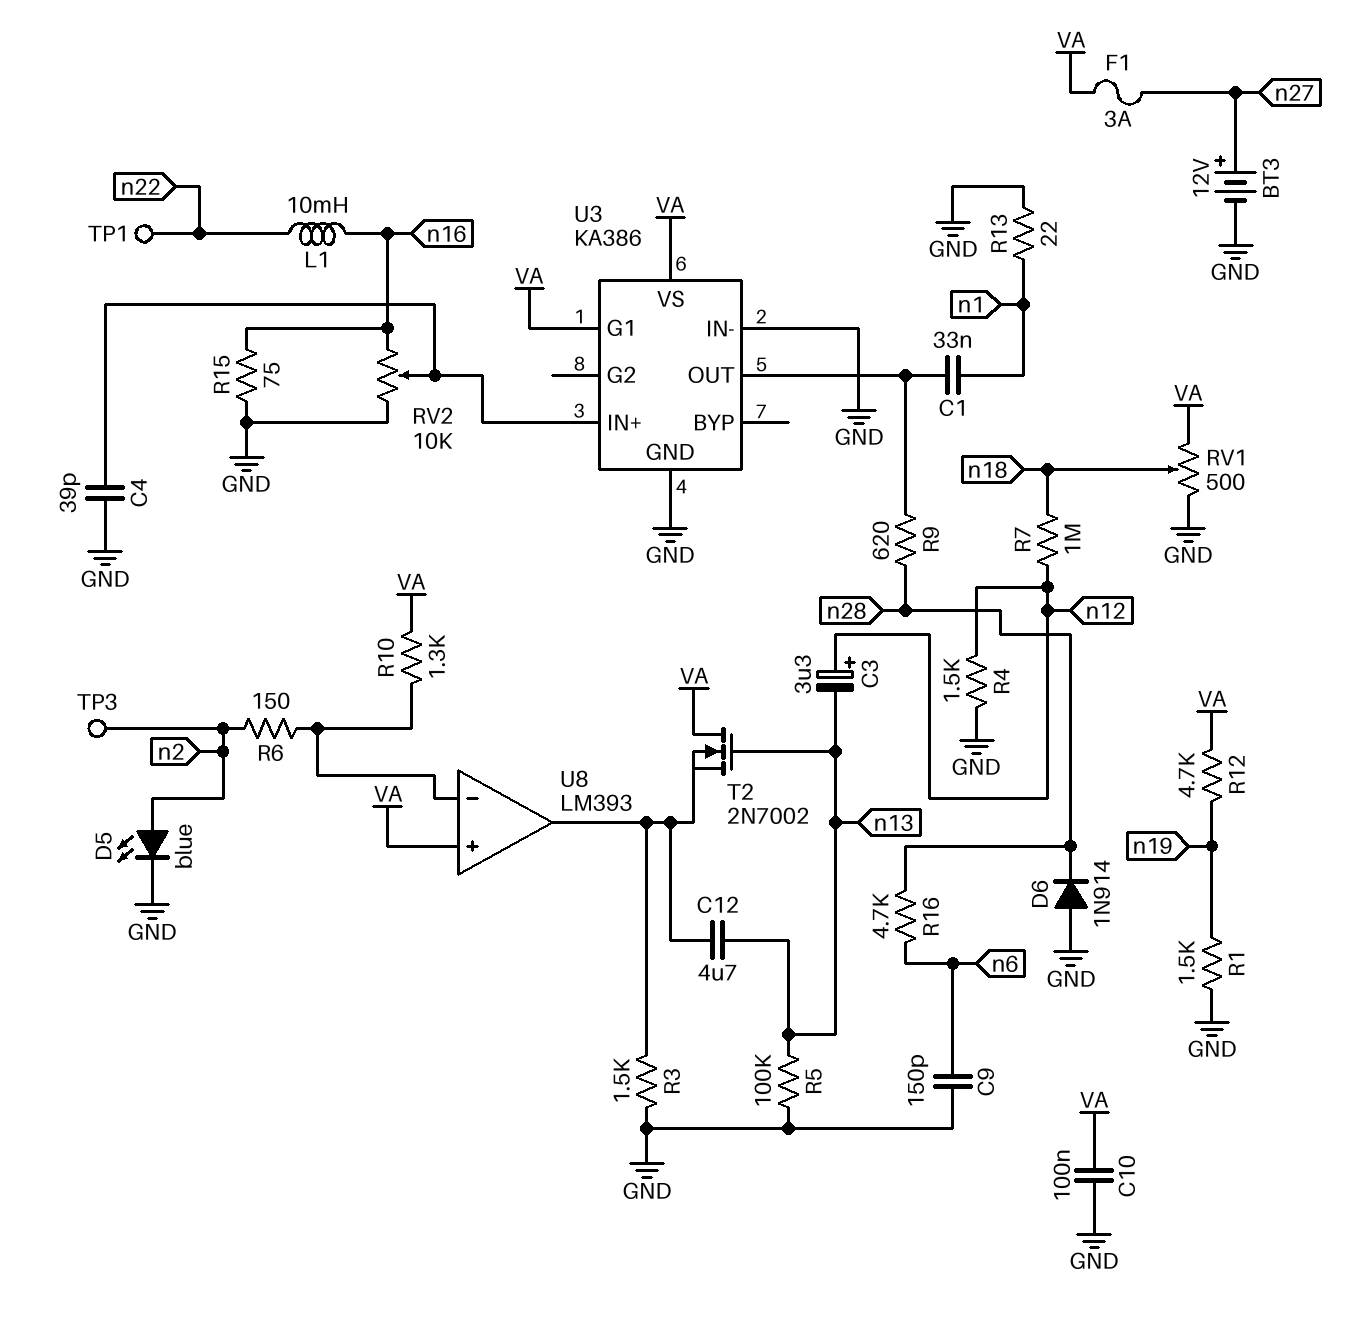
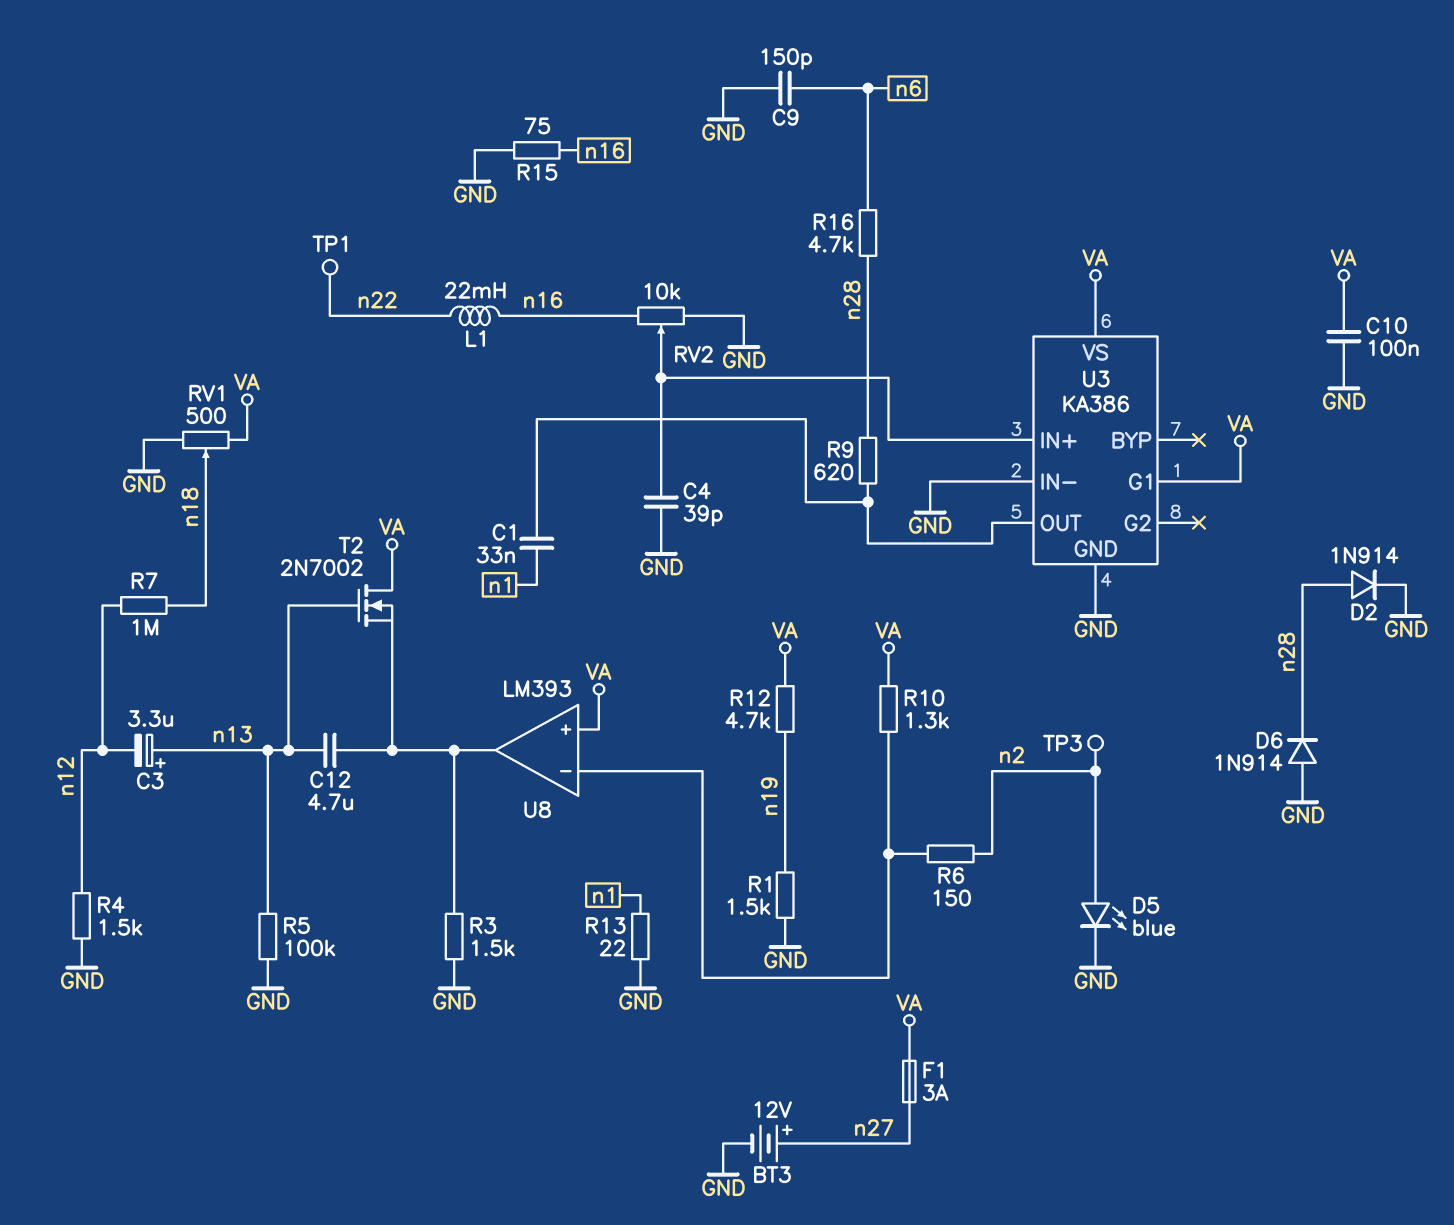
C3: 3.3uF (plus n12, minus n13) -> 3.3uF (plus n13, minus n12)
D2: none -> diode 1N914 (A n28, K GND)
L1: 10mH (n16, n22) -> 22mH (n16, n22)

